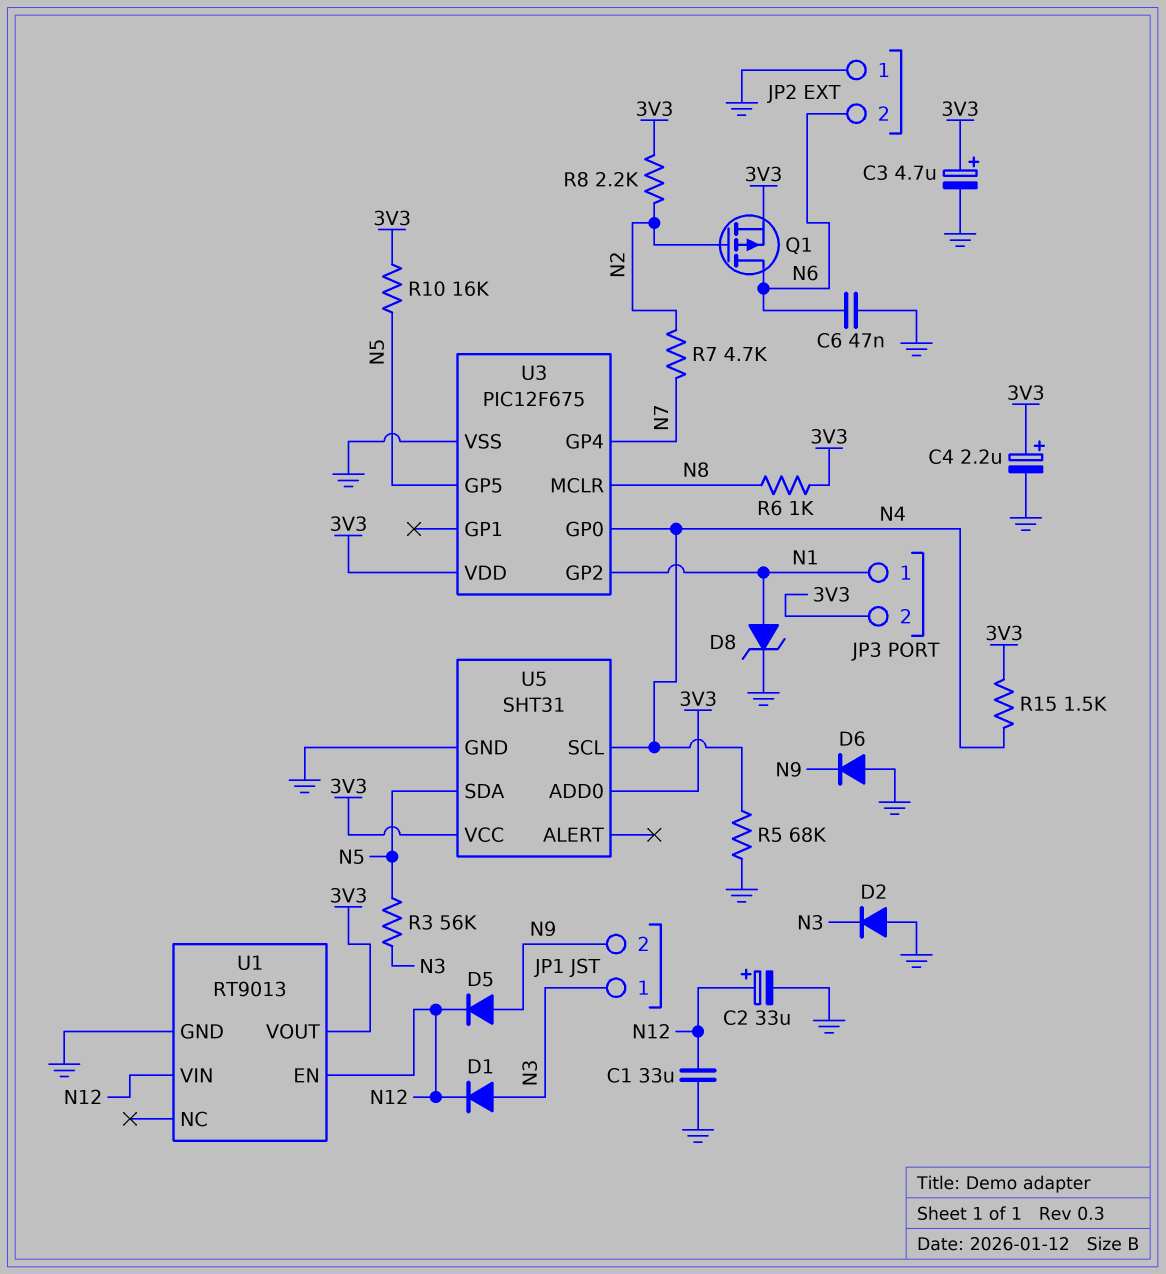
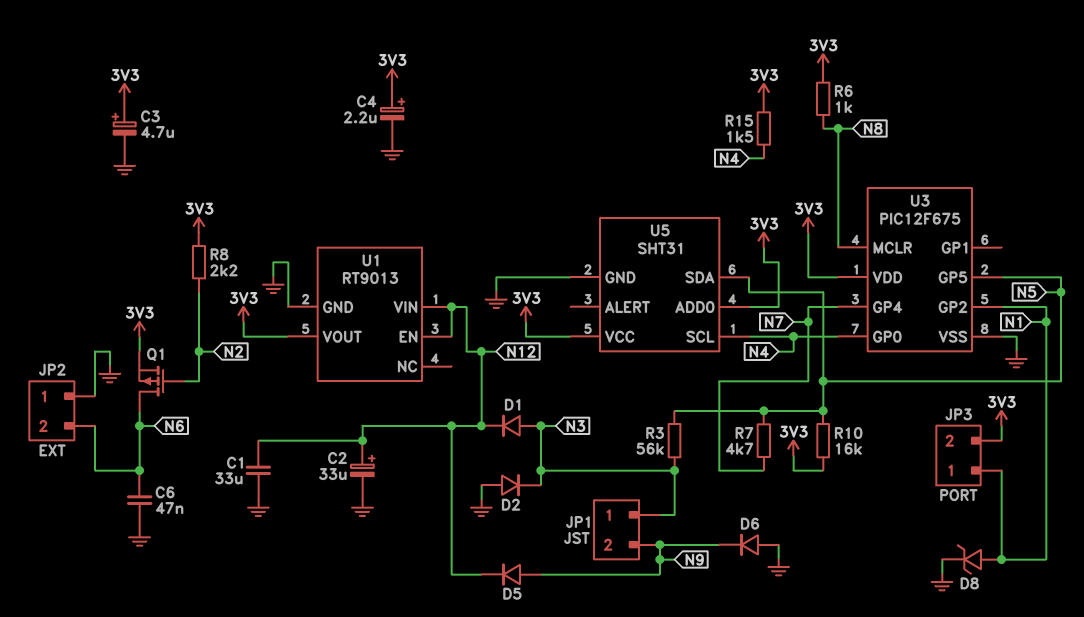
R5: 68k (GND, N4) -> none
R7: 4.7k (N2, N7) -> 4.7k (N5, N7)

